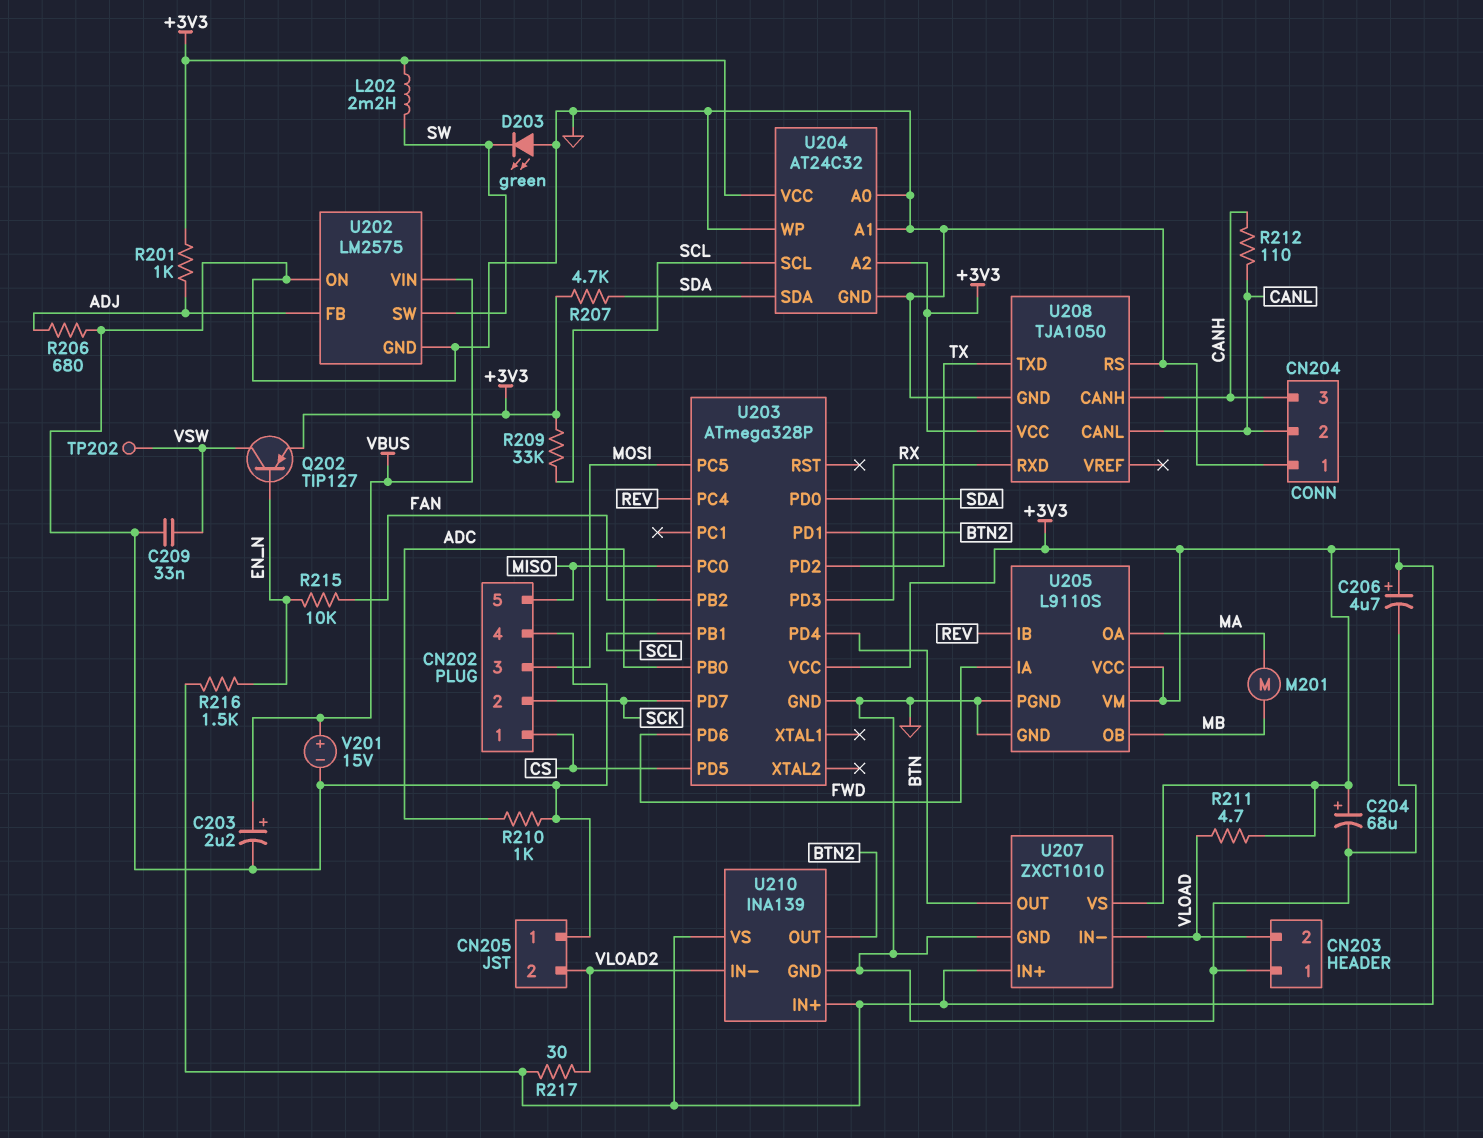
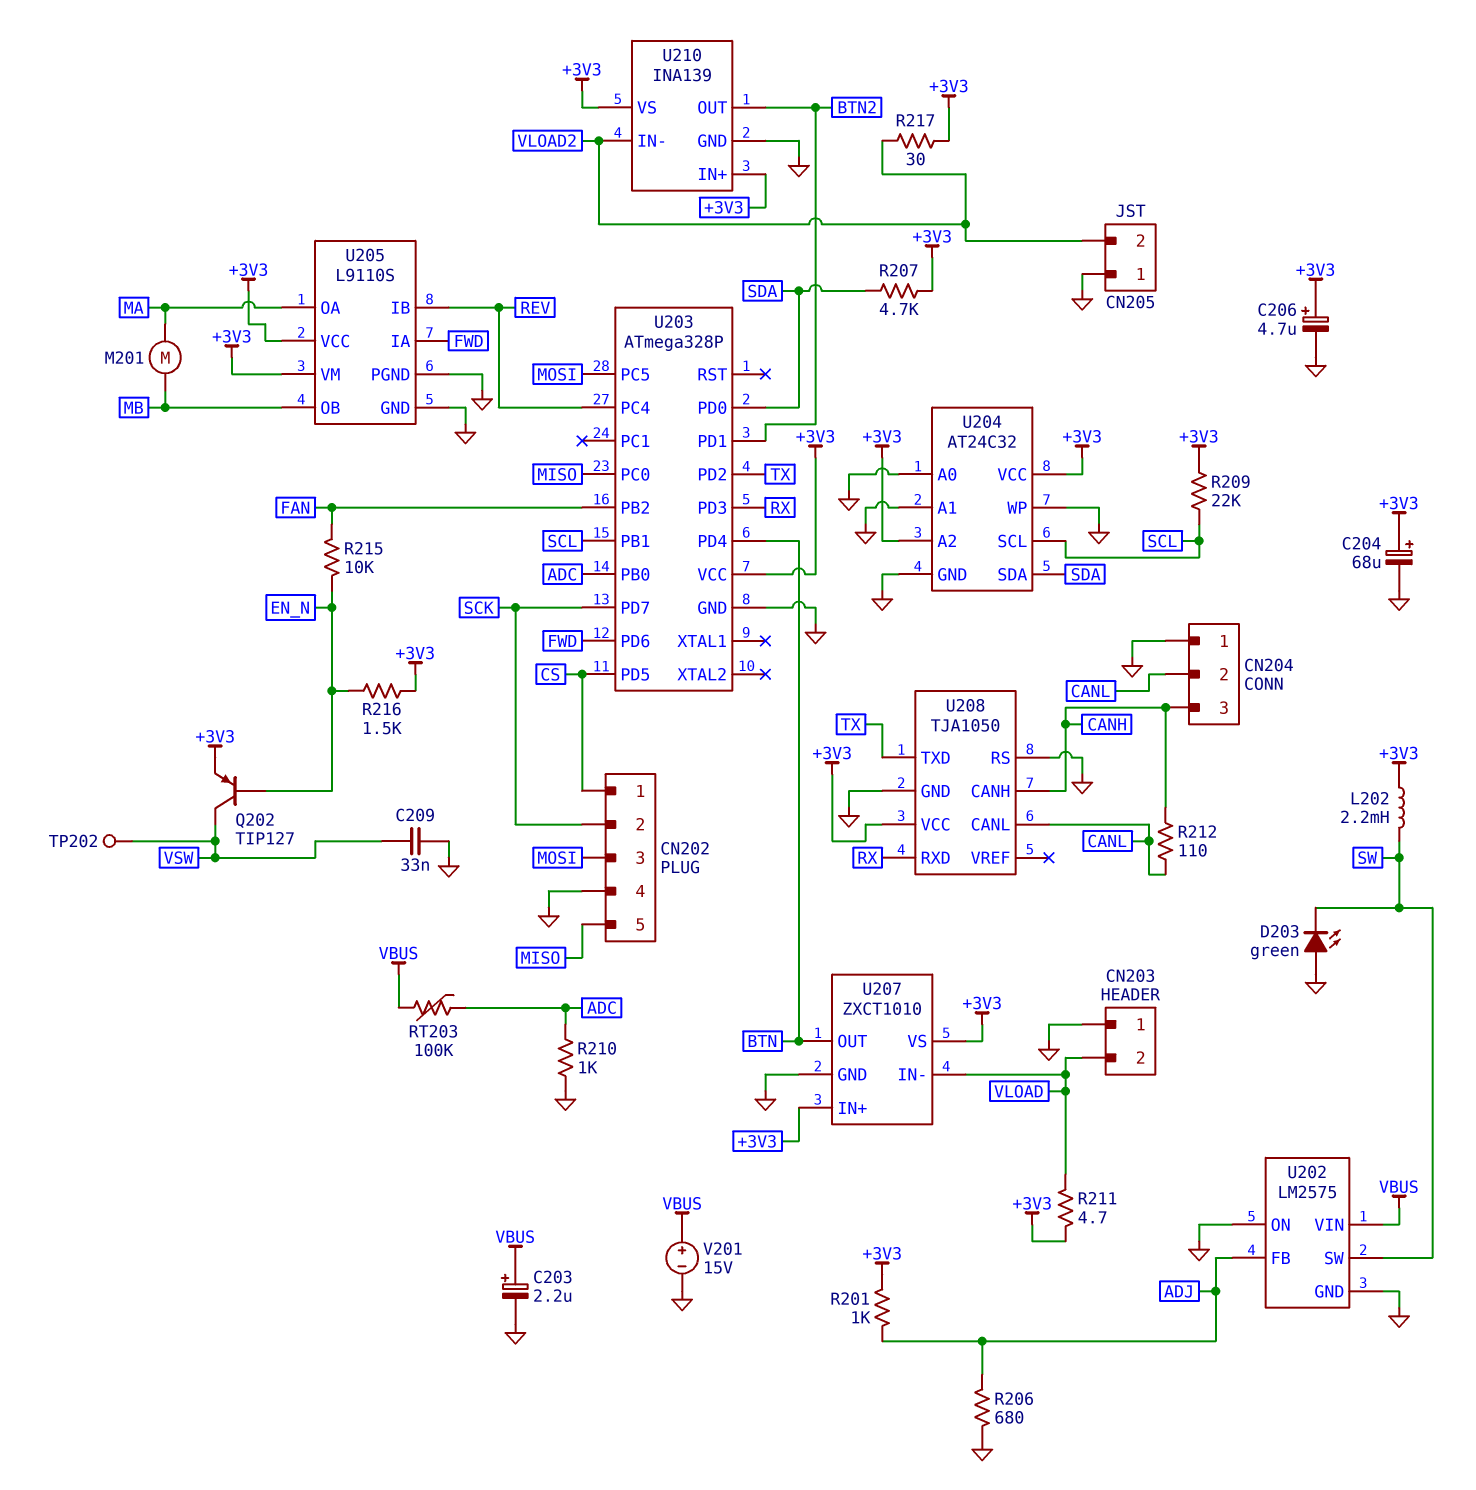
R209: 33k (+3V3, SCL) -> 22k (+3V3, SCL)
RT203: none -> 100k (ADC, VBUS)

